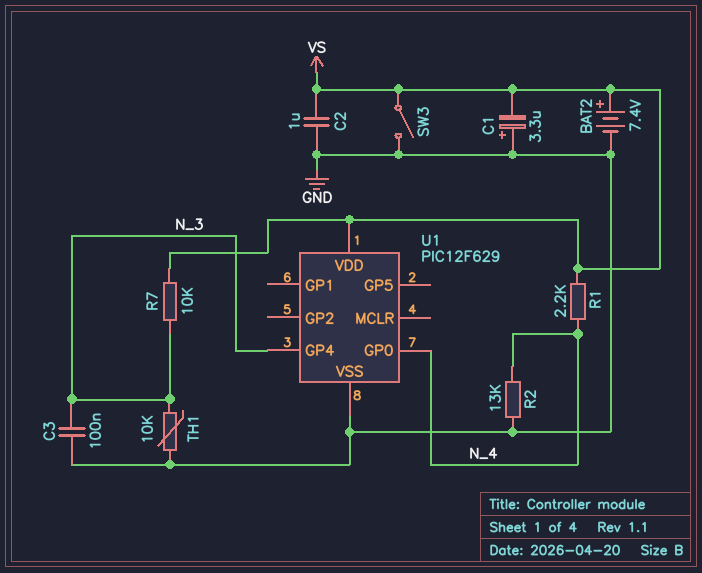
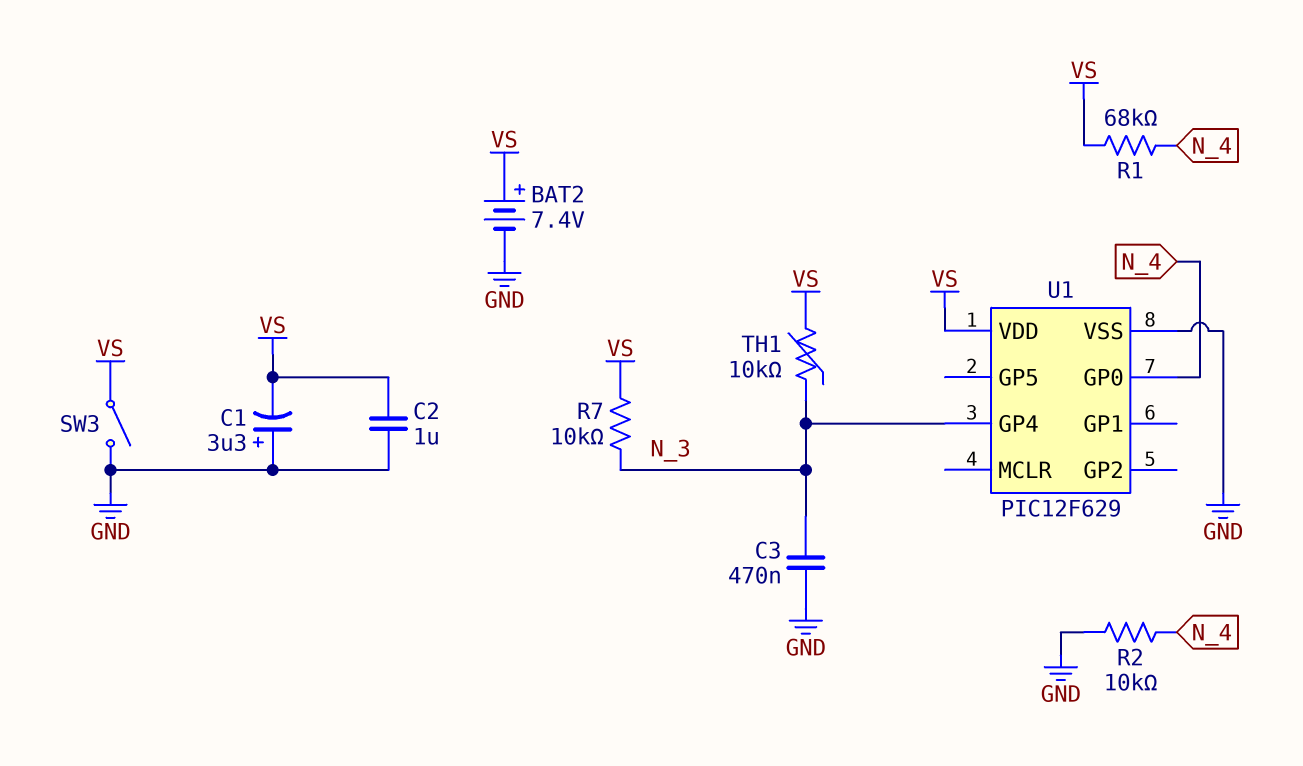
C3: 100nF (GND, N_3) -> 470nF (GND, N_3)
R1: 2.2k (N_4, VS) -> 68k (N_4, VS)
R2: 13k (GND, N_4) -> 10k (GND, N_4)
TH1: 10k (GND, N_3) -> 10k (N_3, VS)

